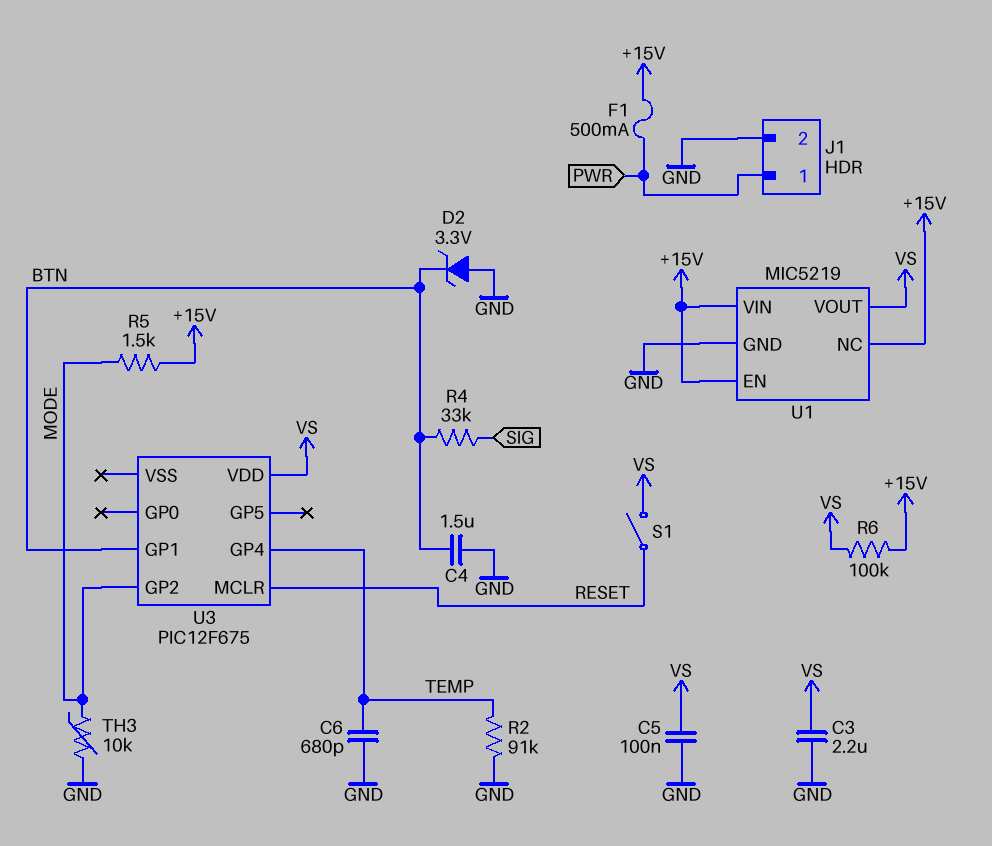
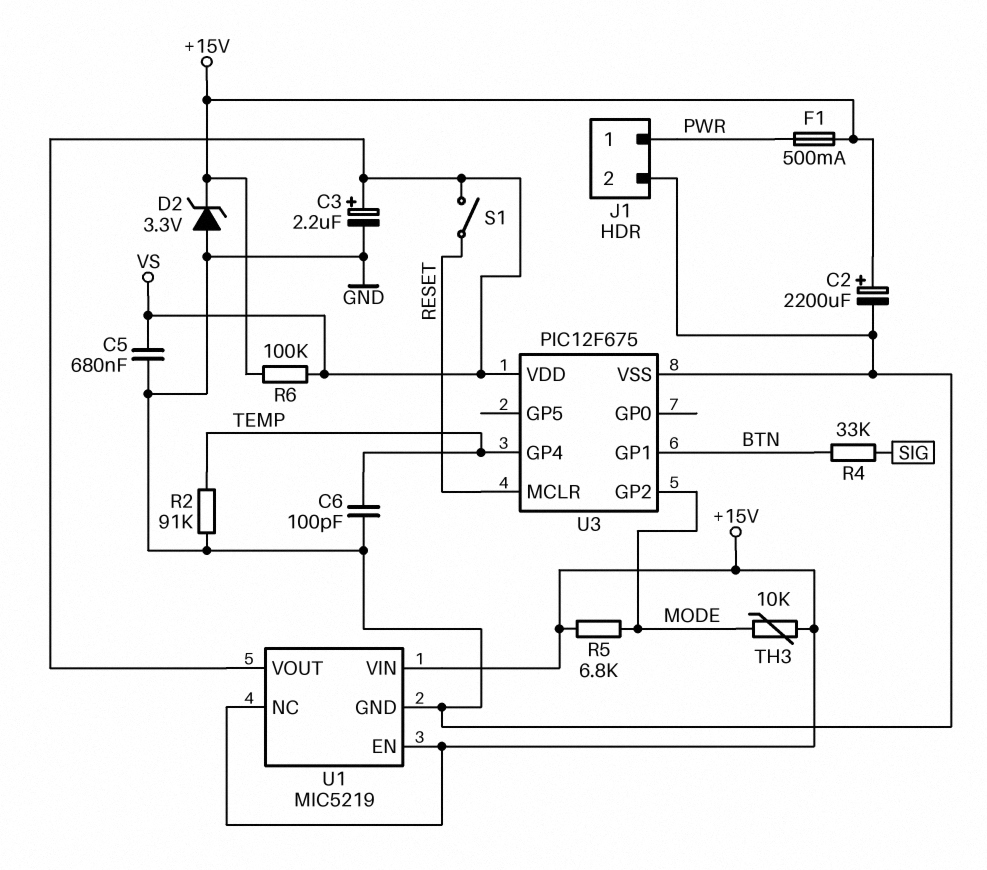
C2: none -> 2200uF (plus +15V, minus GND)
C3: 2.2uF (GND, VS) -> 2.2uF (plus VS, minus GND)
C4: 1.5uF (BTN, GND) -> none
C5: 100nF (GND, VS) -> 680nF (GND, VS)
C6: 680pF (GND, TEMP) -> 100pF (GND, TEMP)
D2: zener 3.3V (A GND, K BTN) -> zener 3.3V (A GND, K +15V)
R5: 1.5k (+15V, MODE) -> 6.8k (+15V, MODE)
TH3: 10k (GND, MODE) -> 10k (+15V, MODE)
U3 pin VSS: none -> GND

